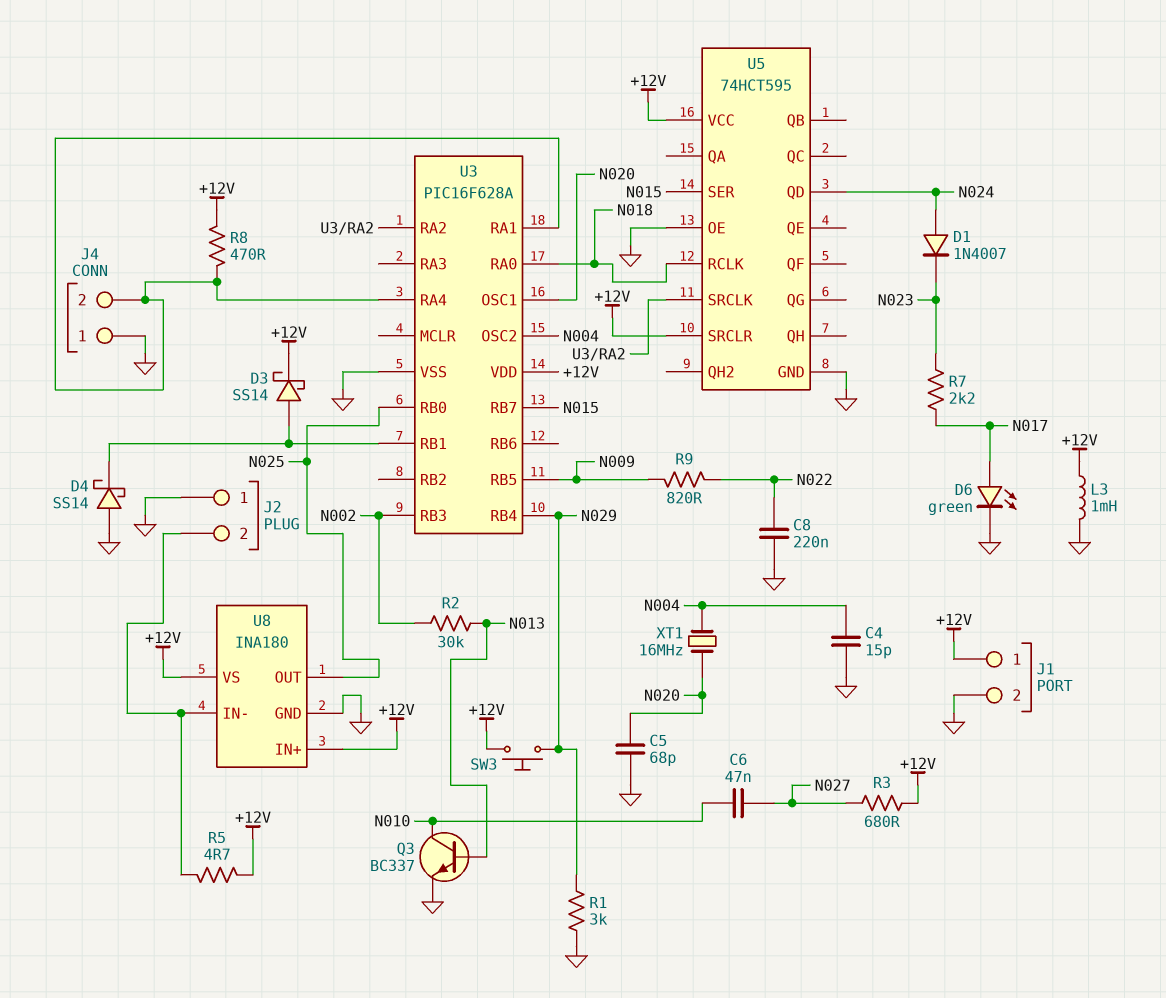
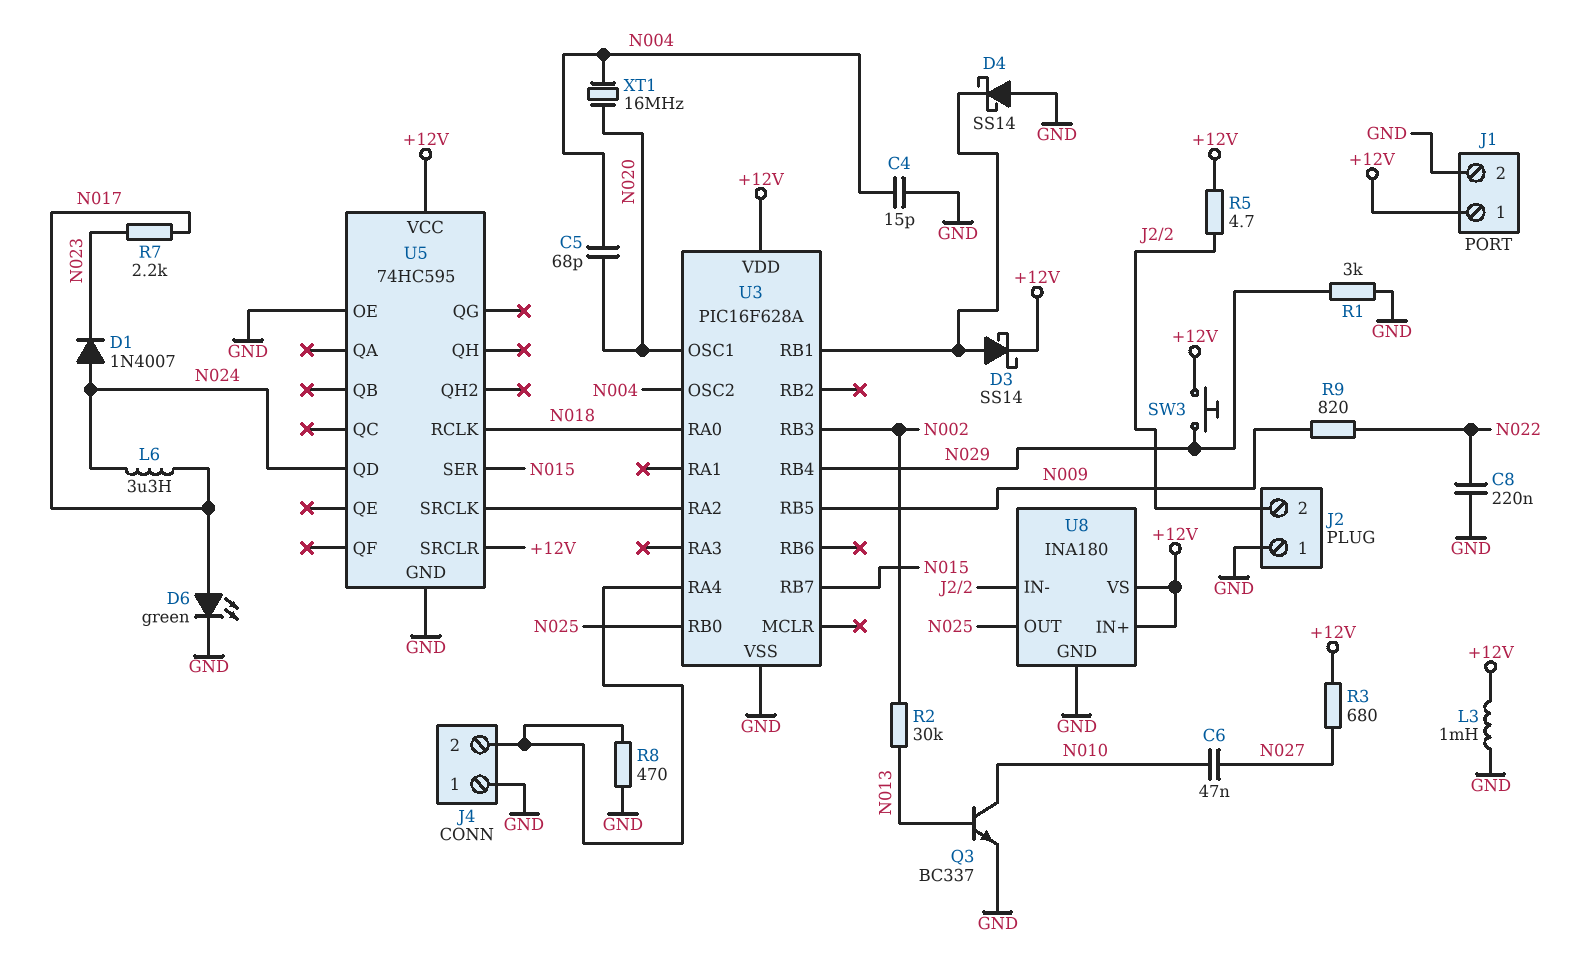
C5: 68pF (GND, N020) -> 68pF (N004, N020)
L6: none -> 3.3uH (N017, N024)
R8: 470 (+12V, J4/2) -> 470 (GND, J4/2)
U3 pin RA1: J4/2 -> none
U5: 74HCT595 -> 74HC595

